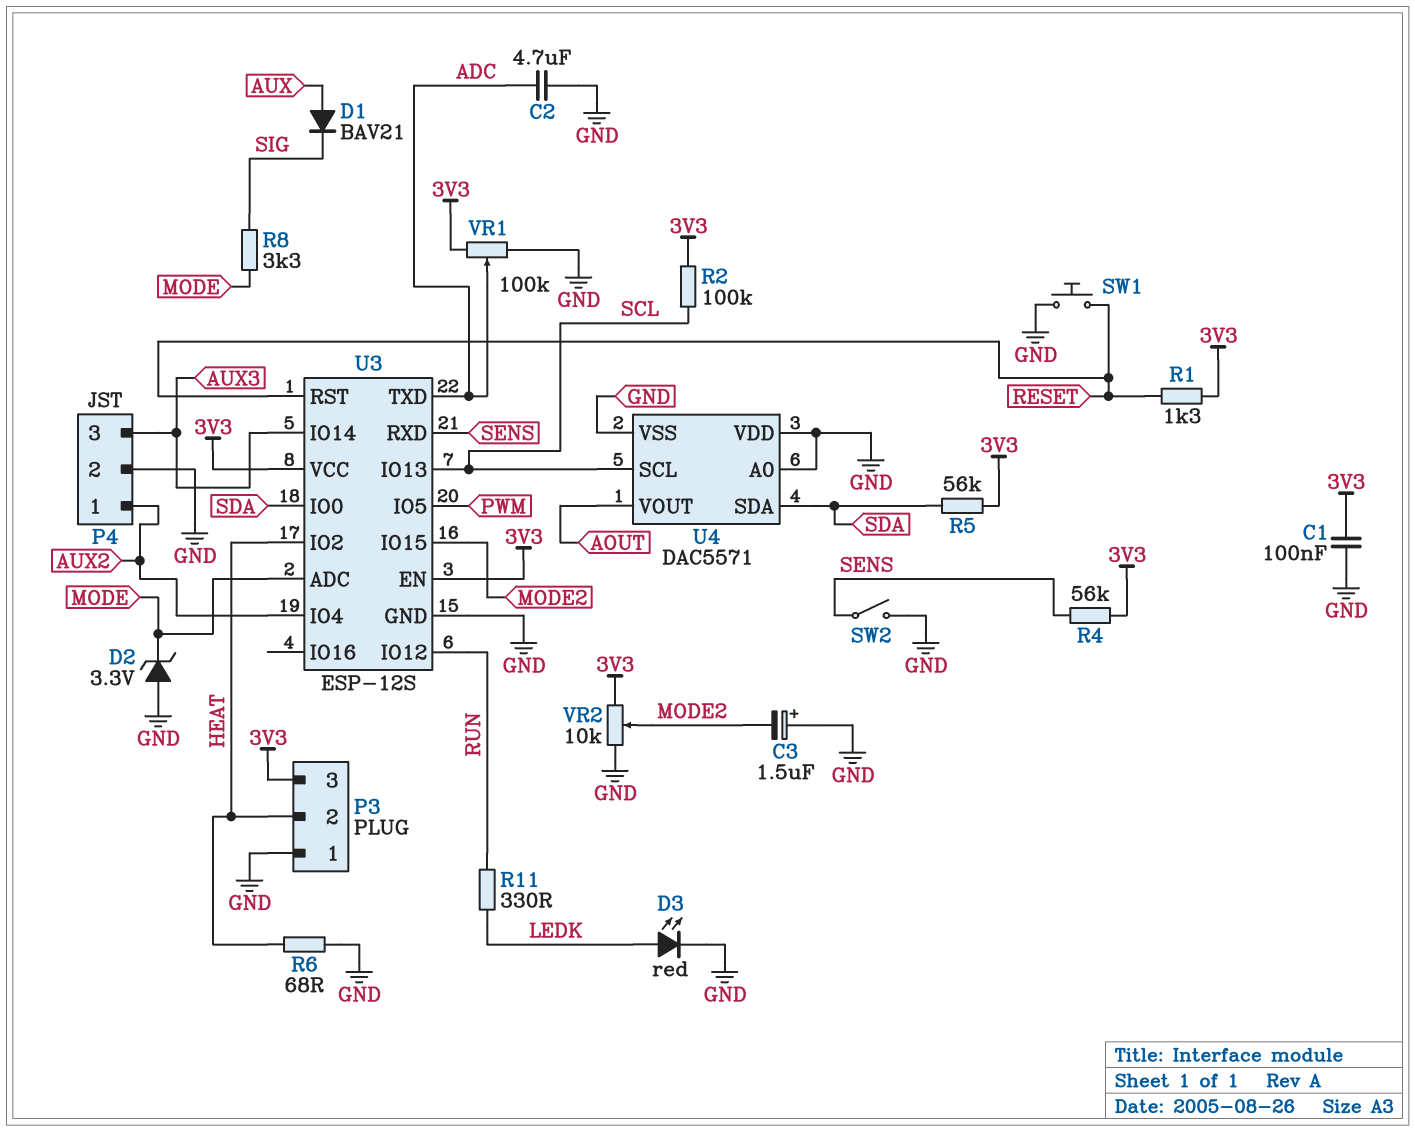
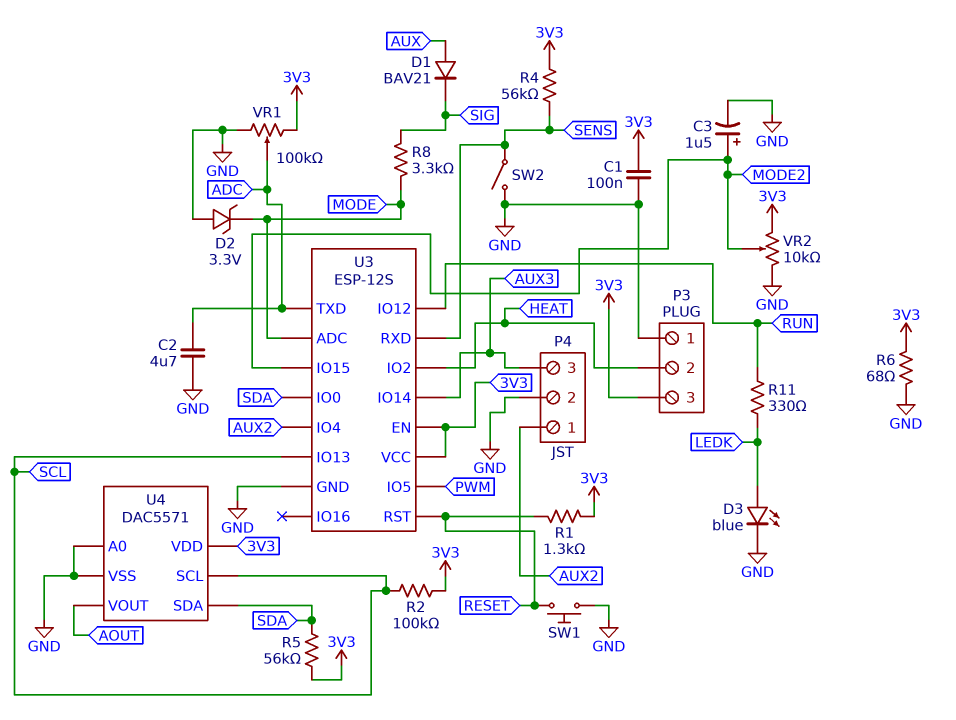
C3: 1.5uF (plus GND, minus MODE2) -> 1.5uF (plus MODE2, minus GND)
D3: LED red (A LEDK, K GND) -> LED blue (A LEDK, K GND)
R6: 68 (GND, HEAT) -> 68 (3V3, GND)
U4 pin VDD: GND -> 3V3

